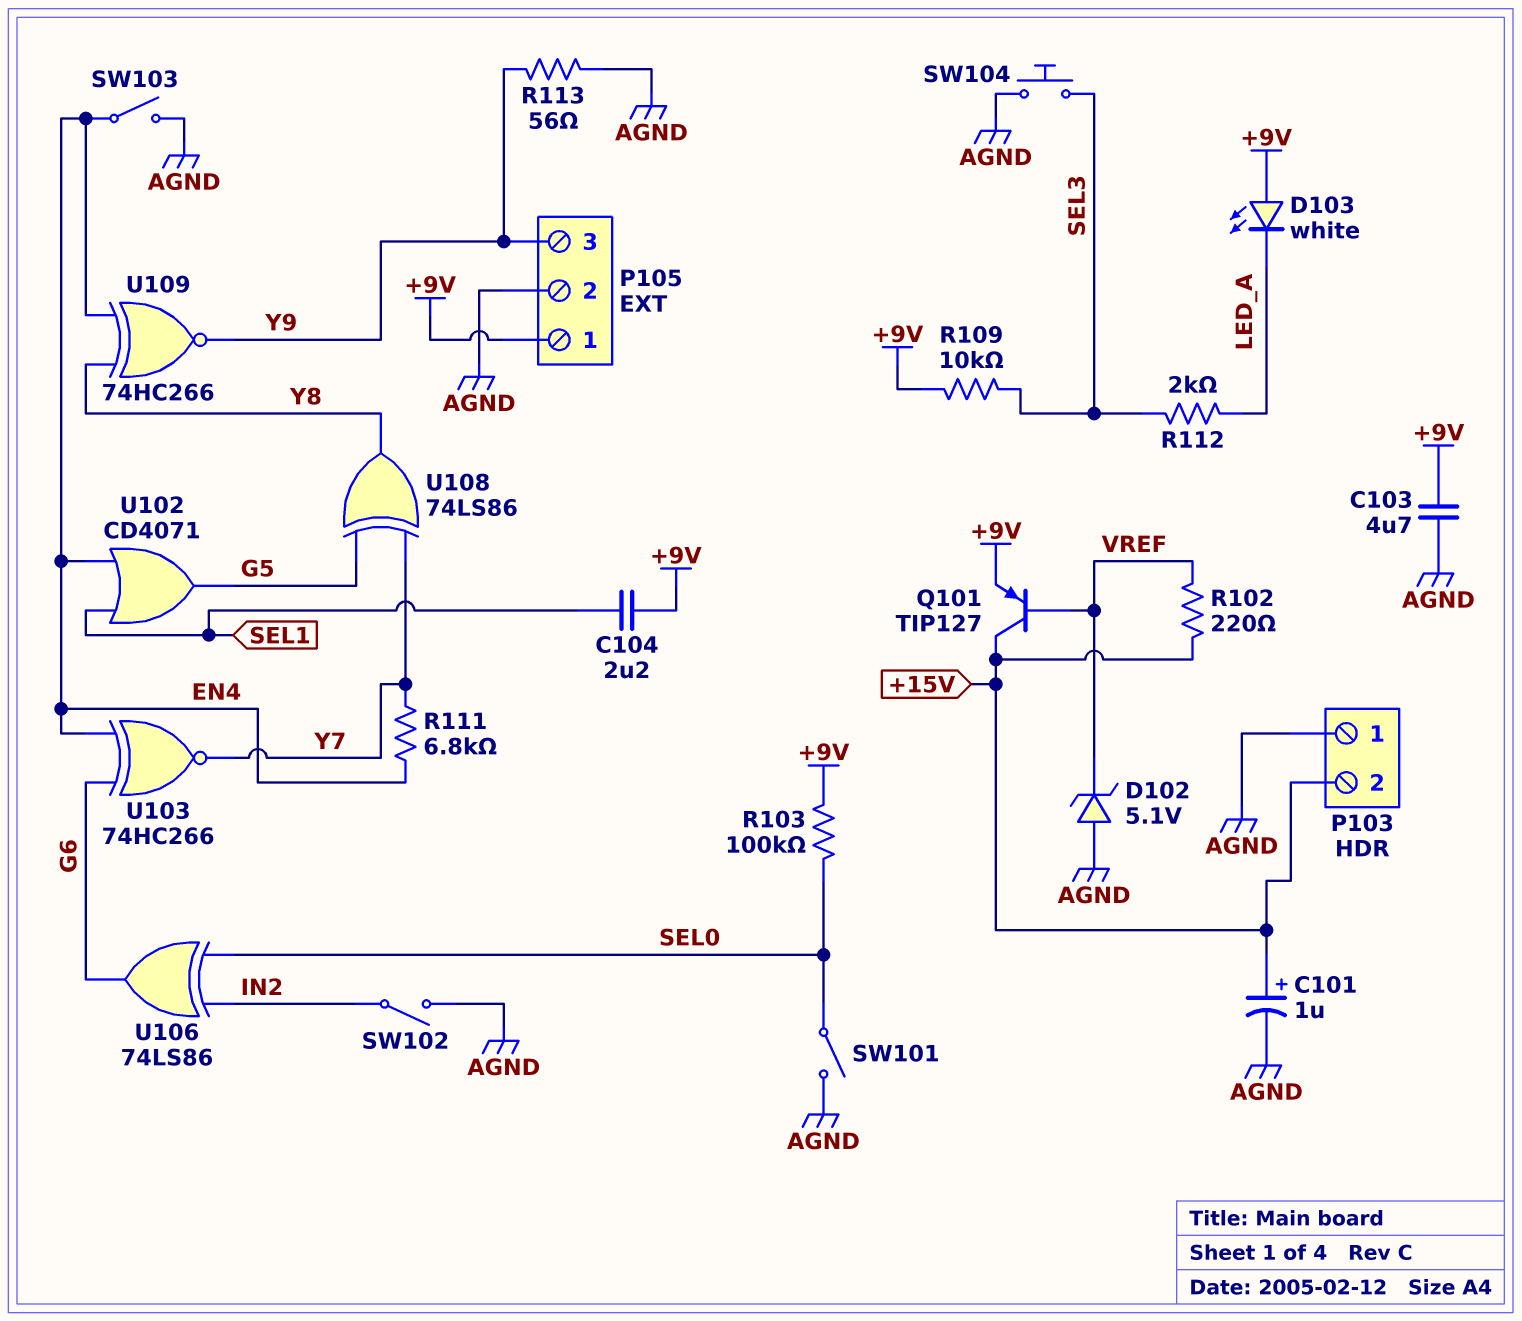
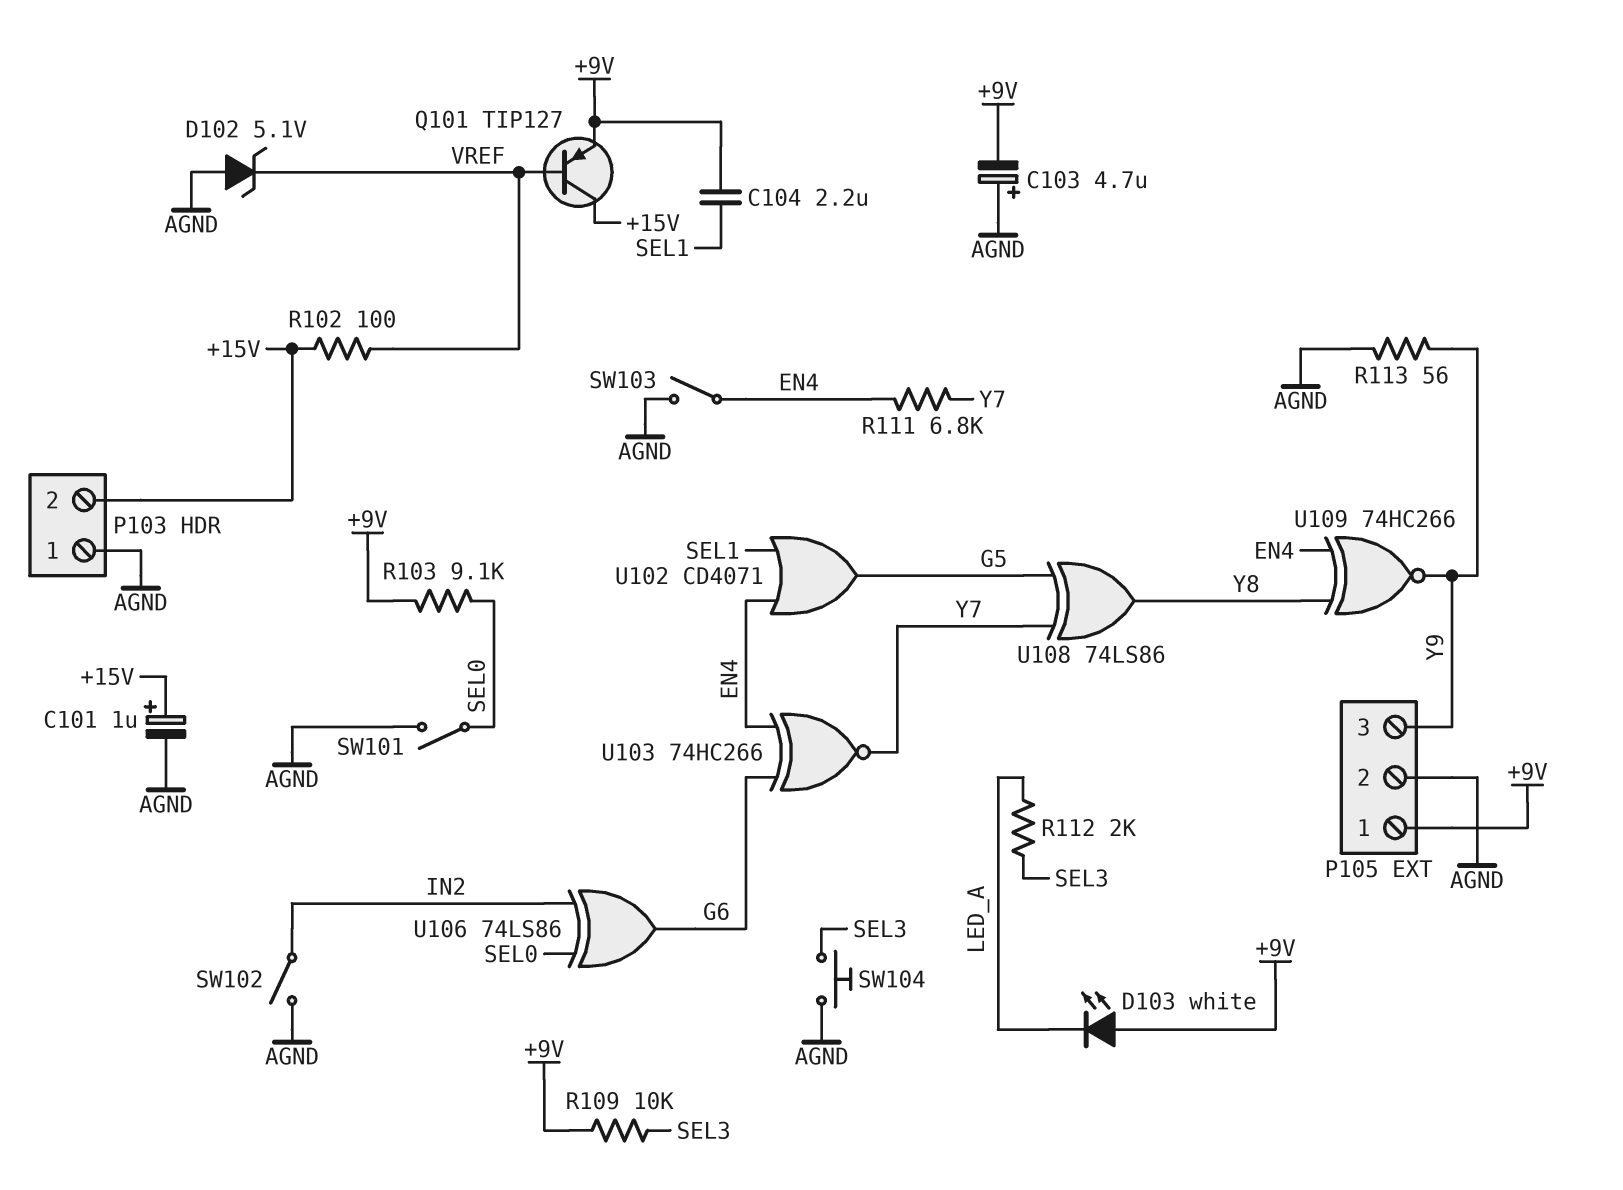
C103: 4.7uF (+9V, AGND) -> 4.7uF (plus AGND, minus +9V)
R102: 220 (+15V, VREF) -> 100 (+15V, VREF)
R103: 100k (+9V, SEL0) -> 9.1k (+9V, SEL0)

